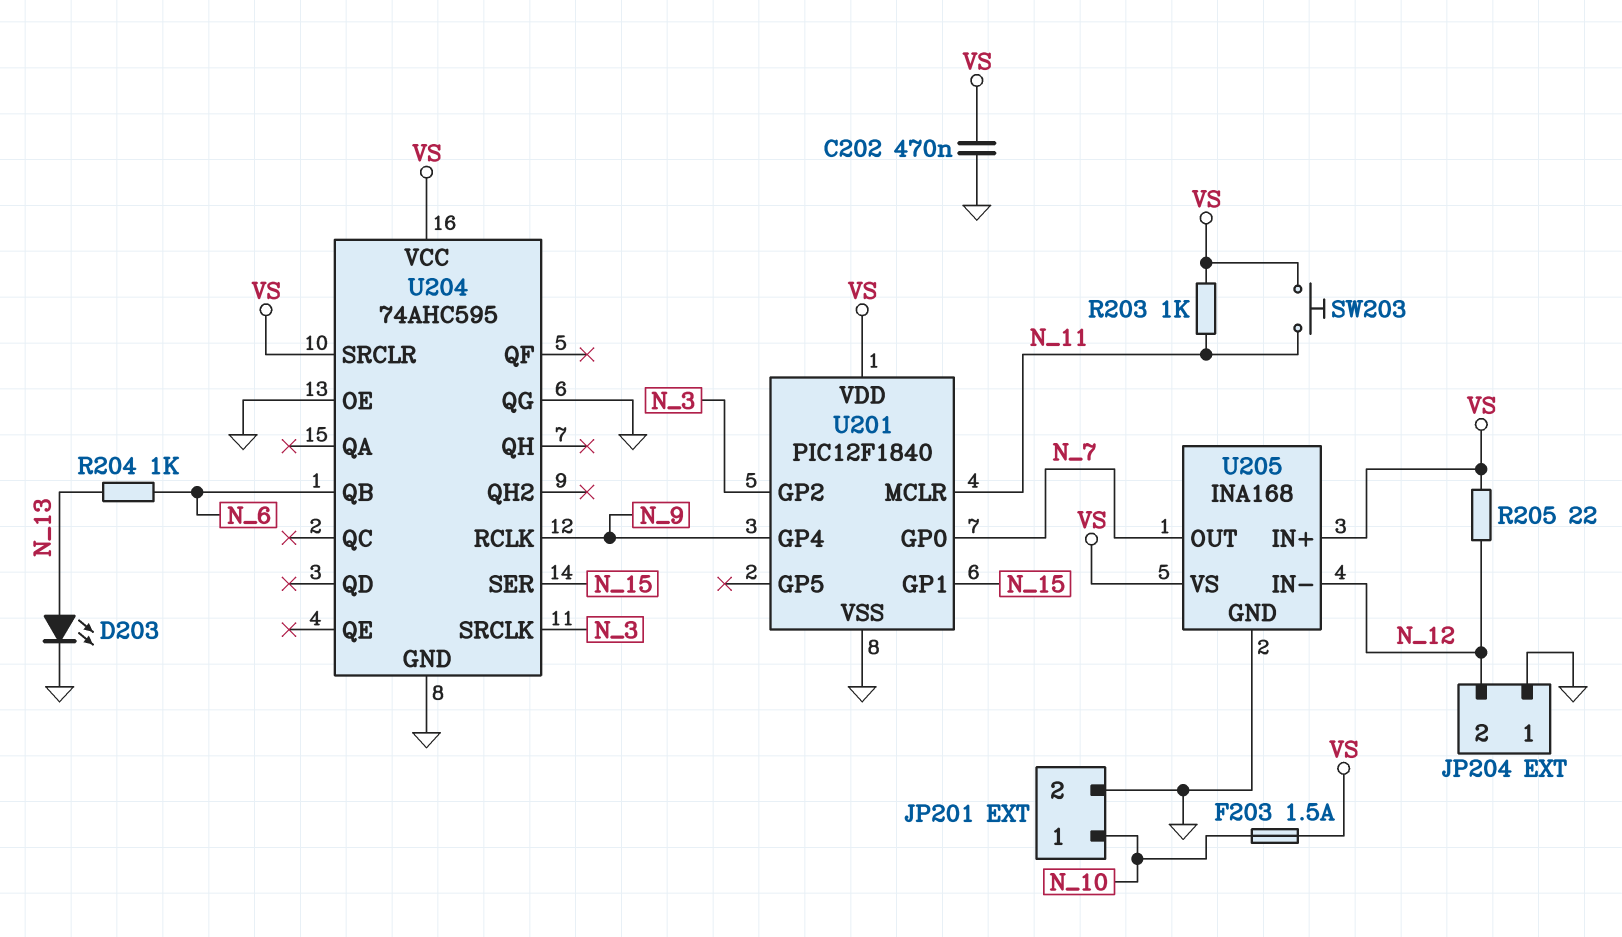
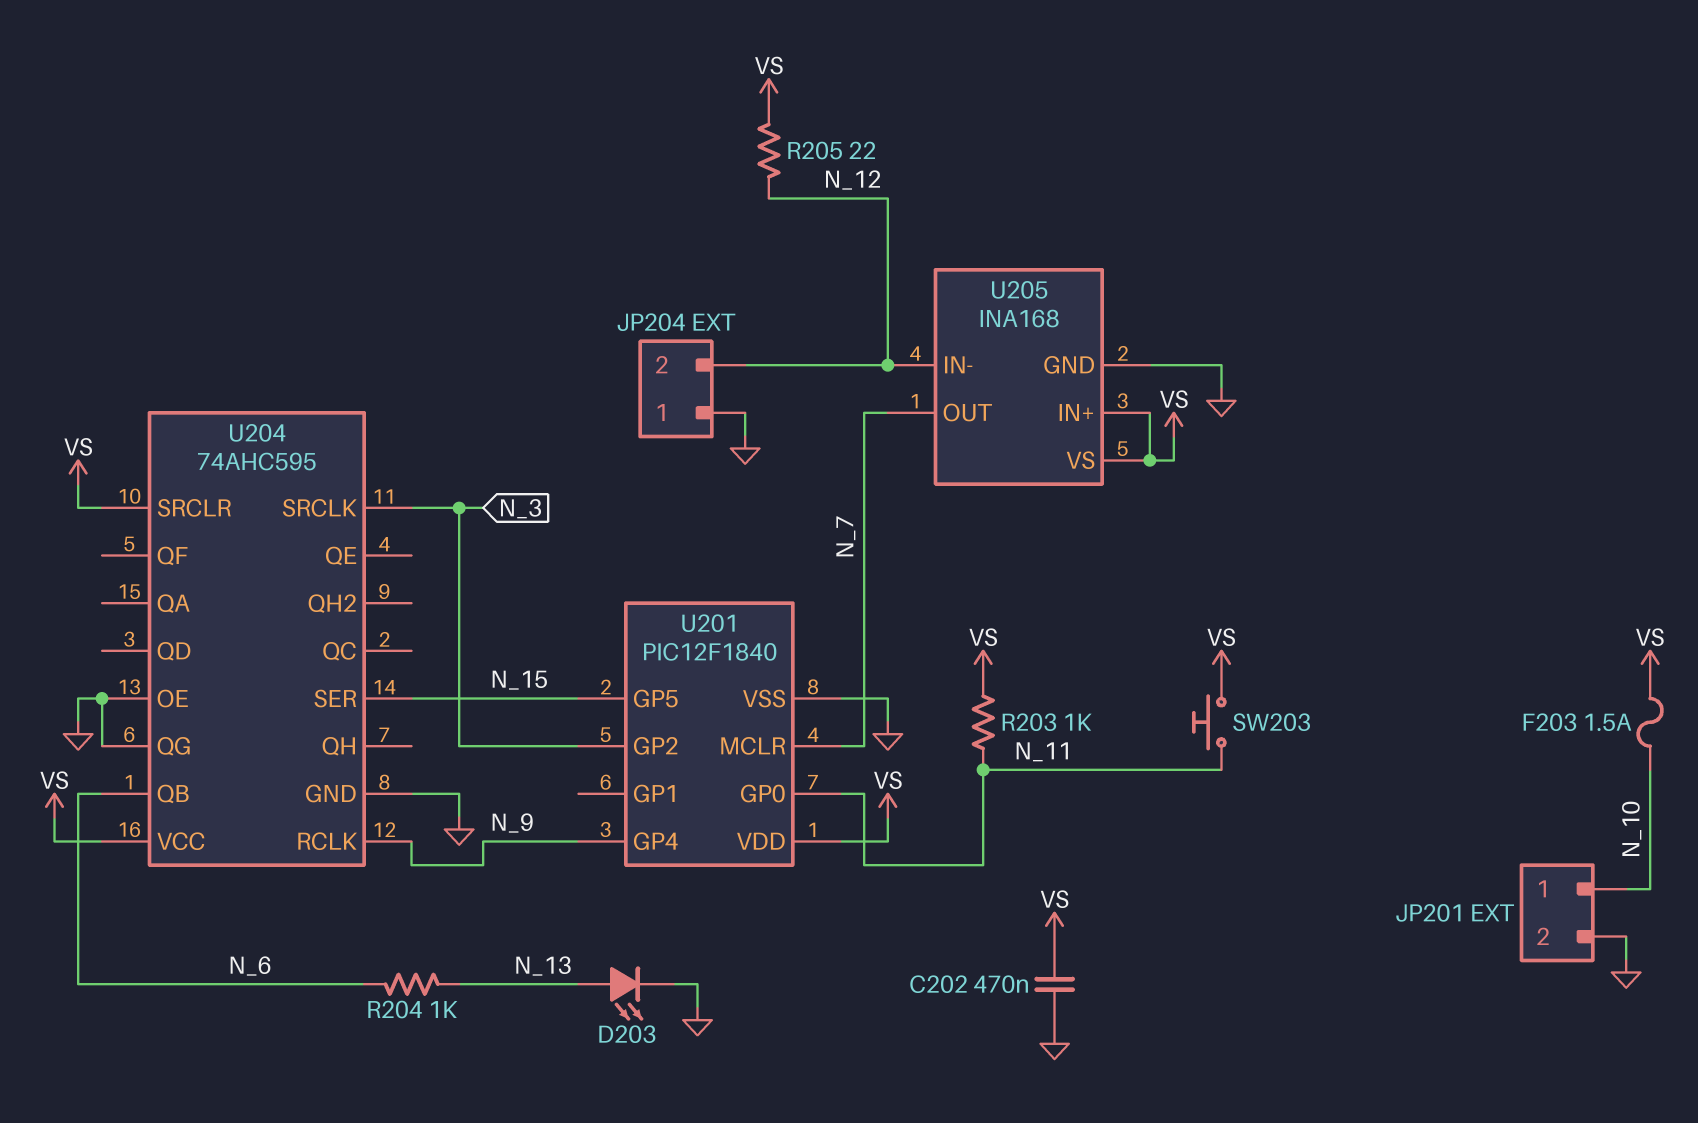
U201 pin GP0: N_7 -> N_11
U201 pin GP1: N_15 -> none
U201 pin GP5: none -> N_15
U201 pin MCLR: N_11 -> N_7

